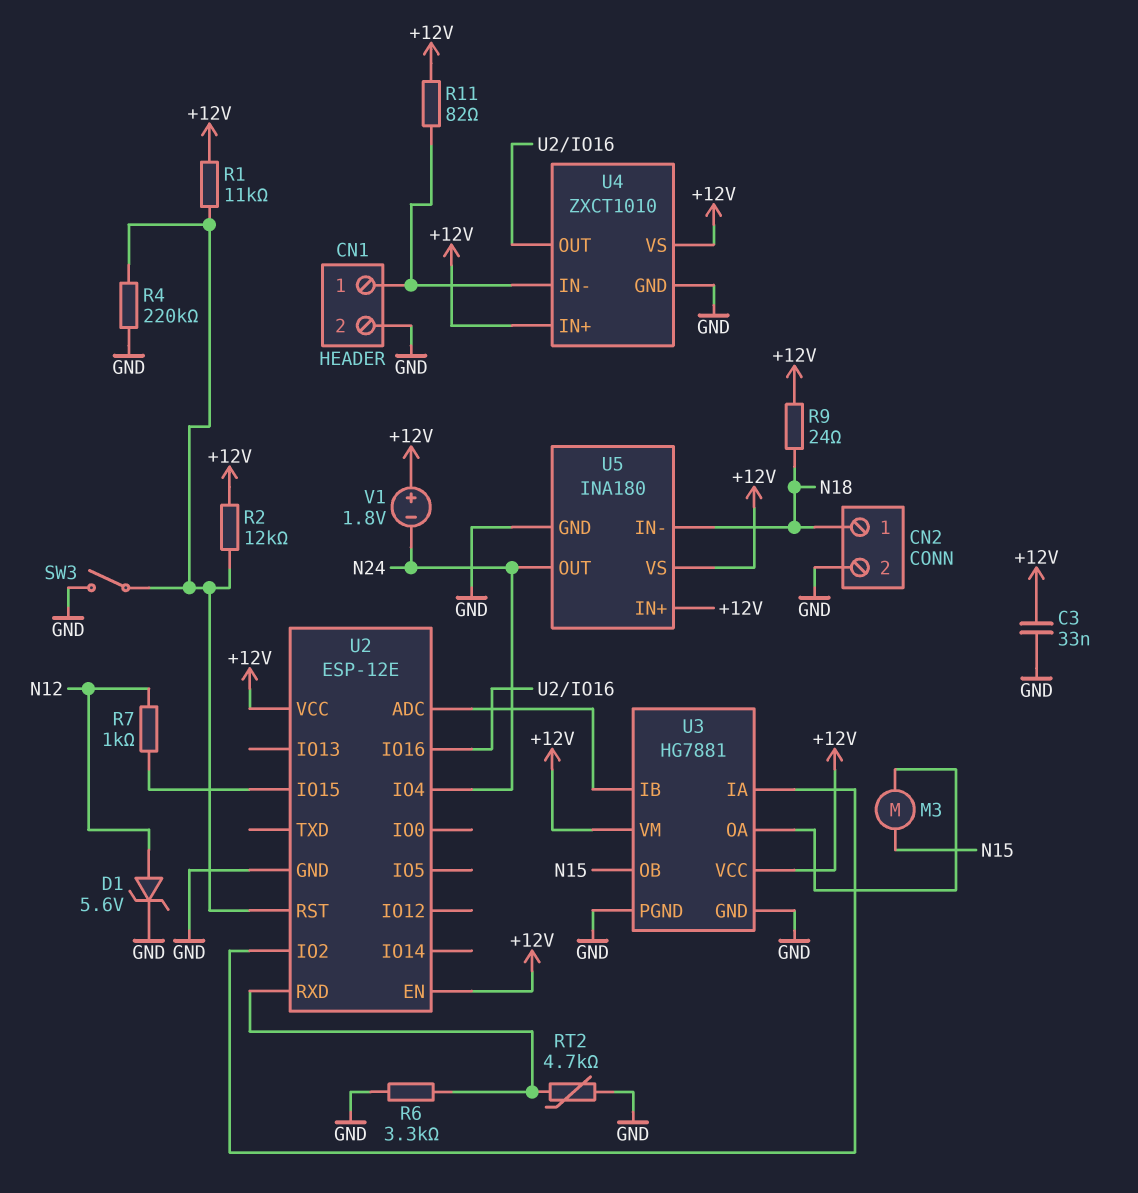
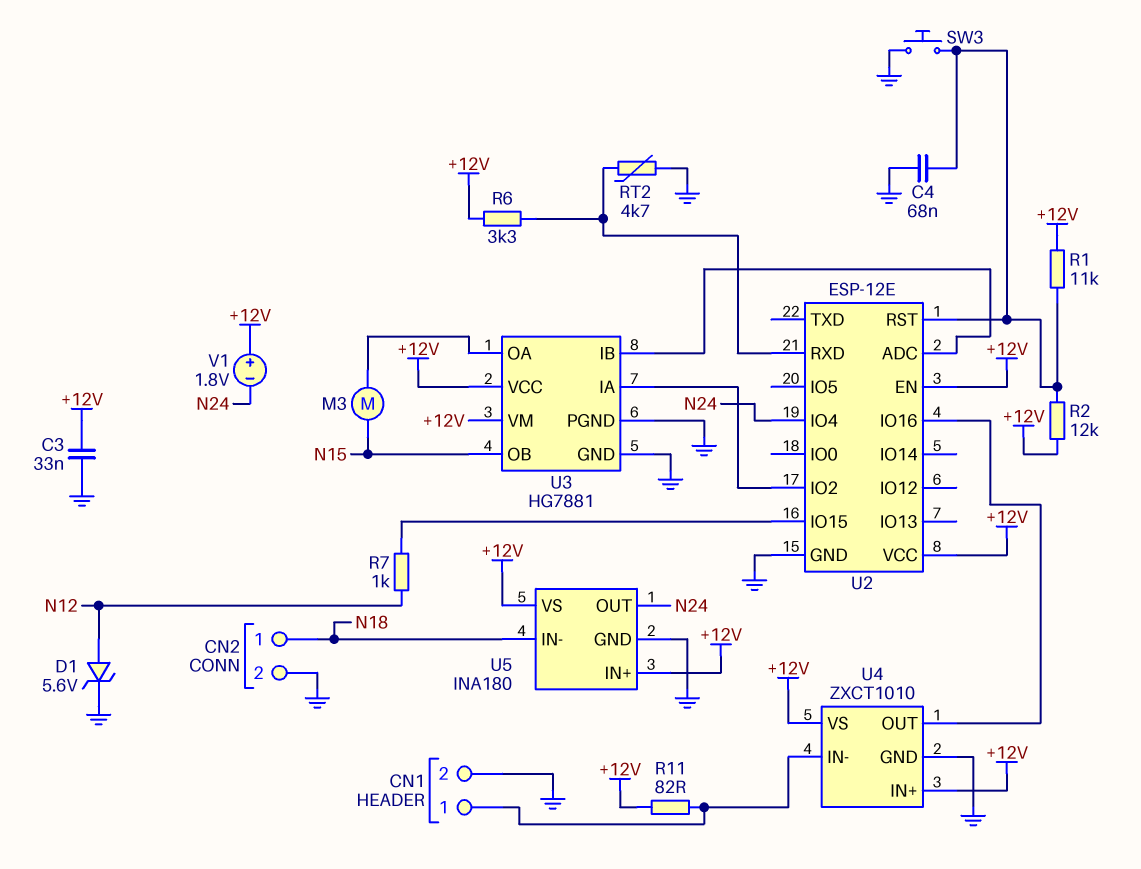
C4: none -> 68nF (GND, U2/RST)
R4: 220k (GND, U2/RST) -> none
R6: 3.3k (GND, U2/RXD) -> 3.3k (+12V, U2/RXD)
R9: 24 (+12V, N18) -> none
SW3: switch (GND, U2/RST) -> button (GND, U2/RST)

